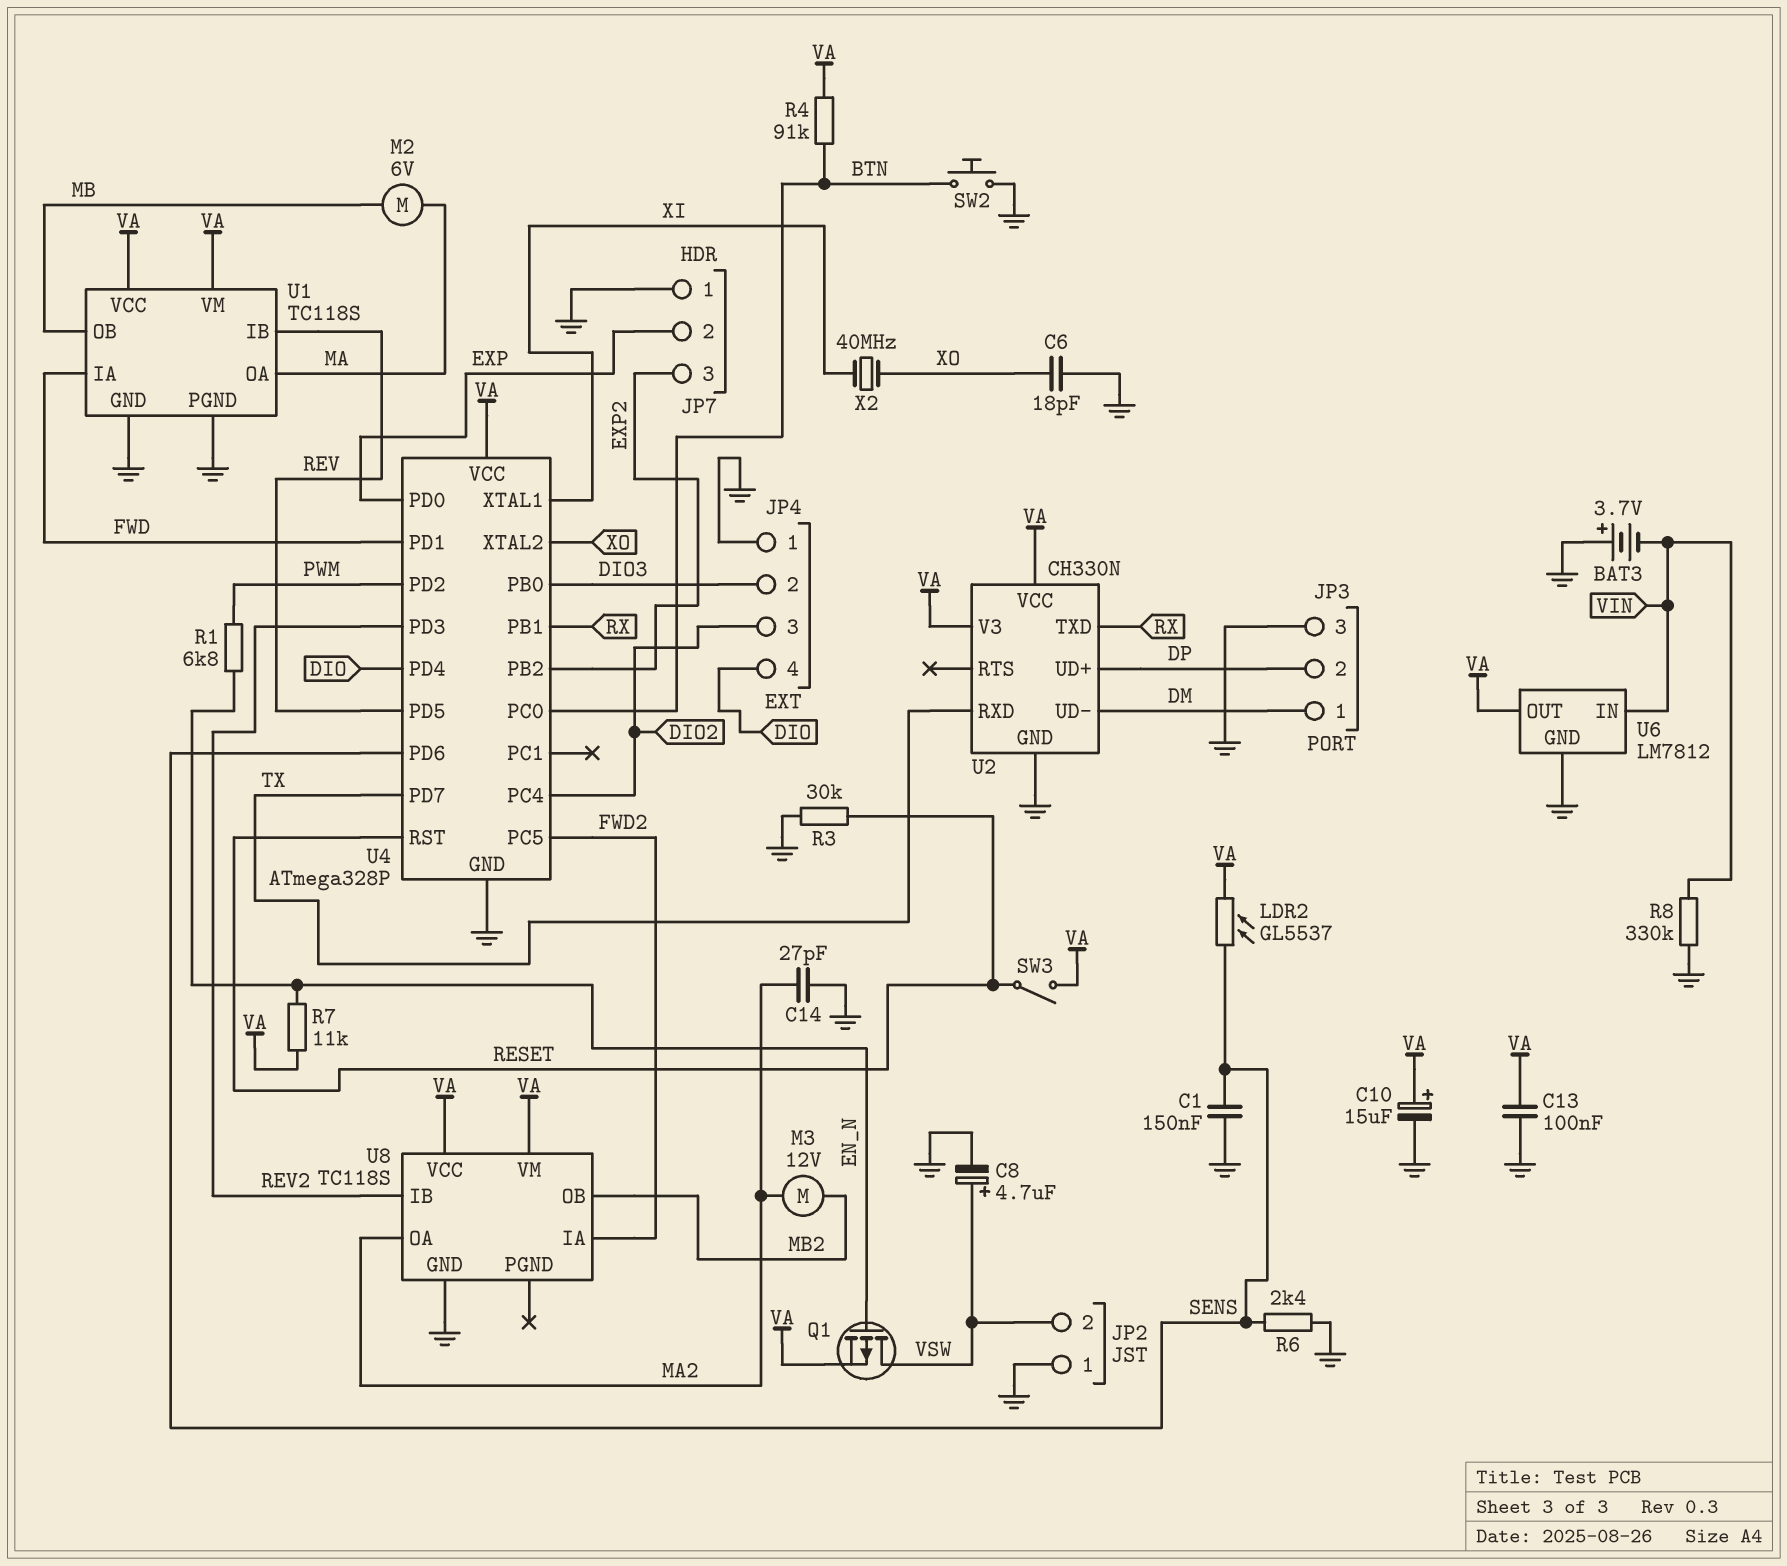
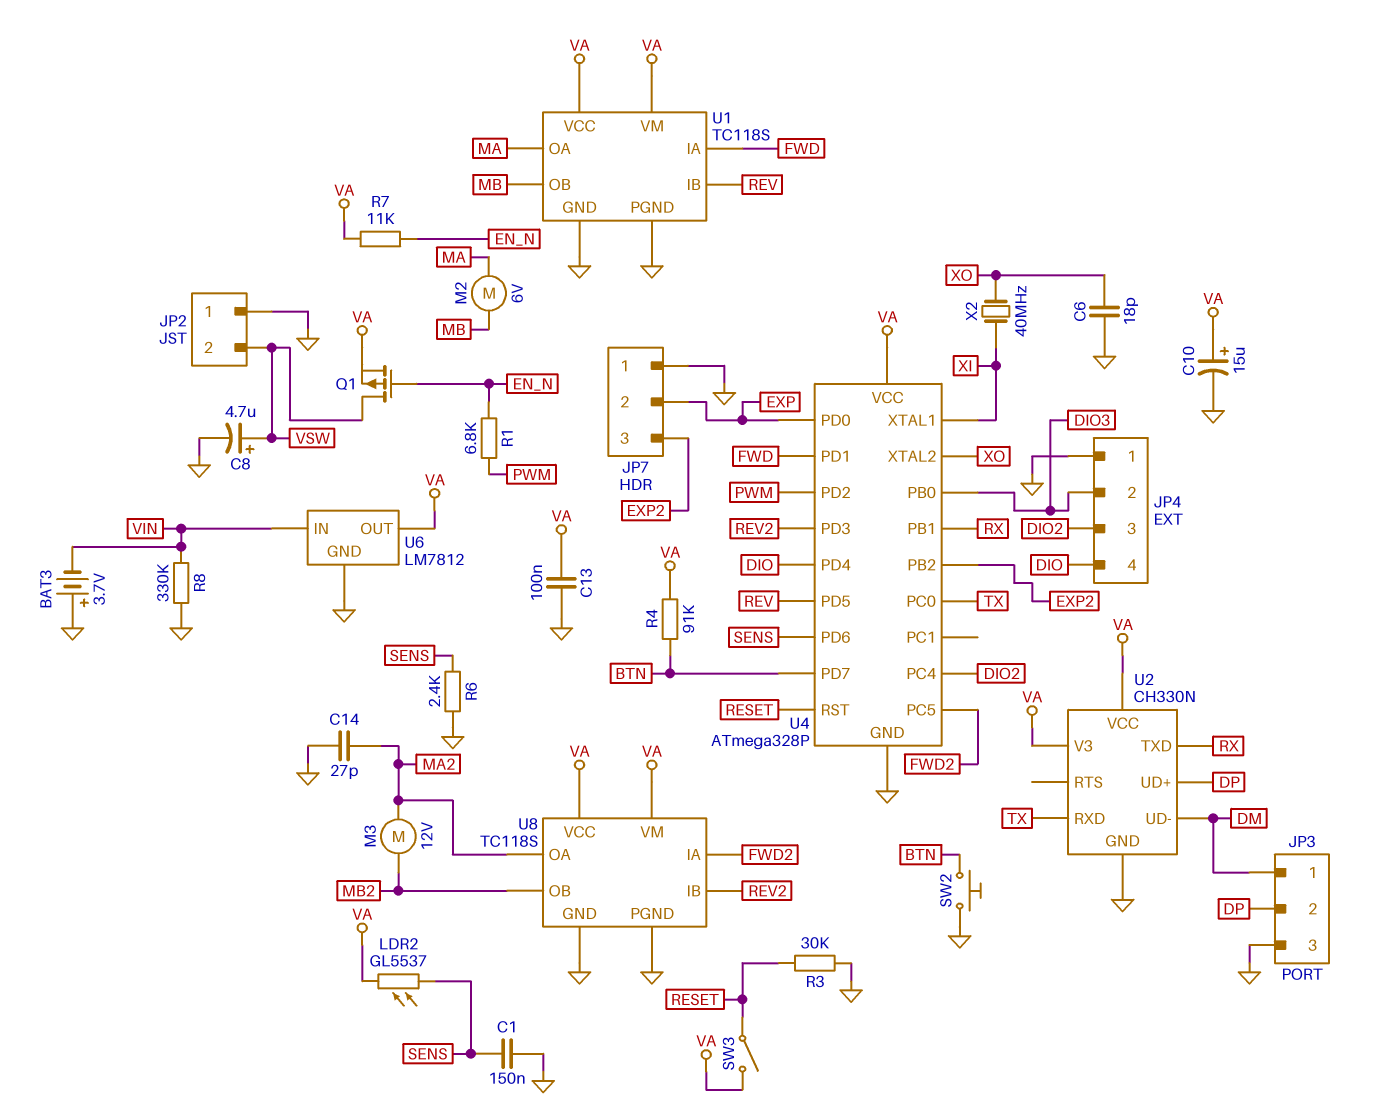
U4 pin PC0: BTN -> TX
U4 pin PD7: TX -> BTN
U8 pin PGND: none -> GND

